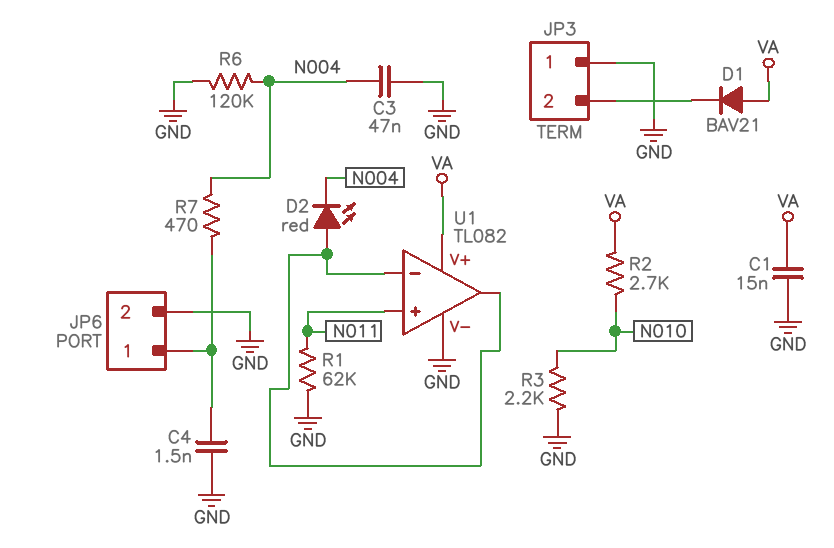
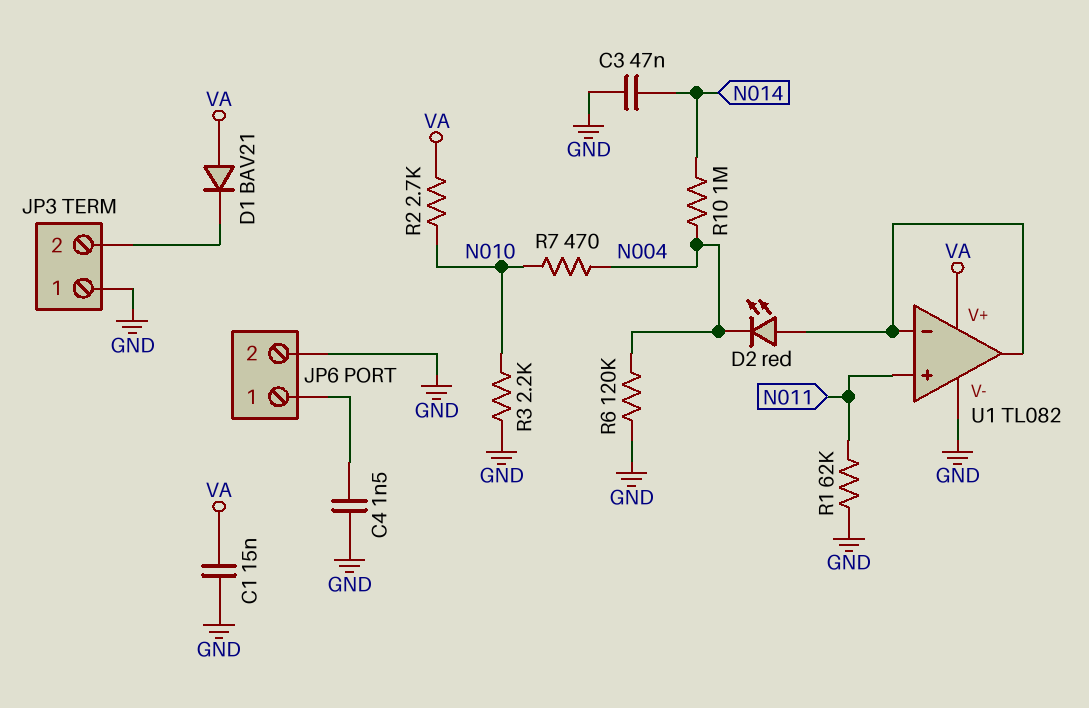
C3: 47nF (GND, N004) -> 47nF (GND, N014)
R7: 470 (JP6/1, N004) -> 470 (N004, N010)
R10: none -> 1M (N004, N014)

